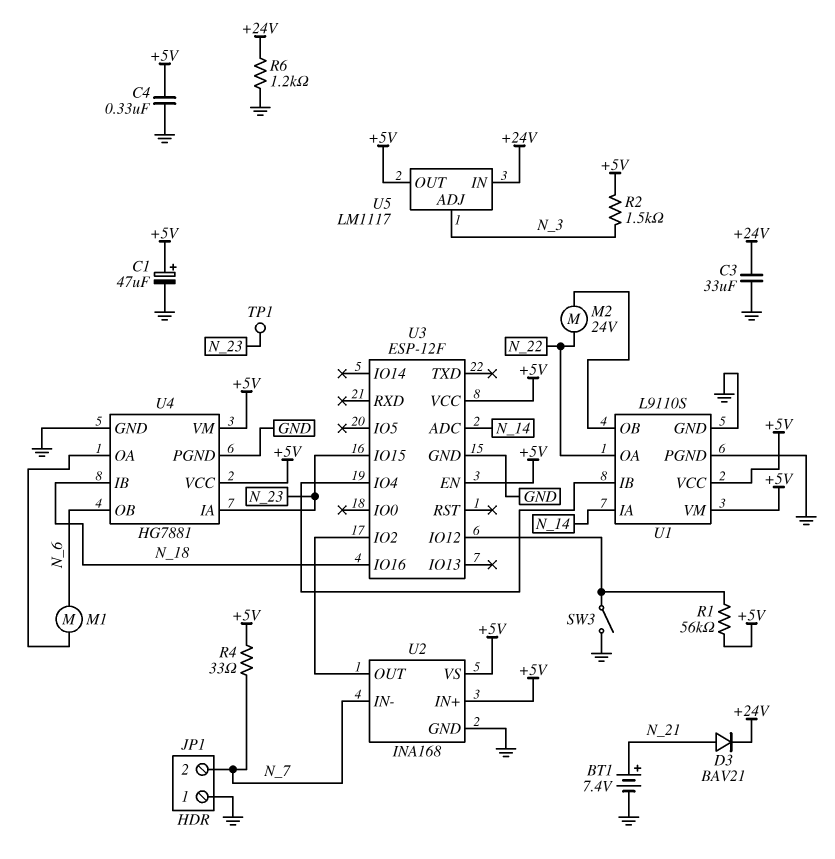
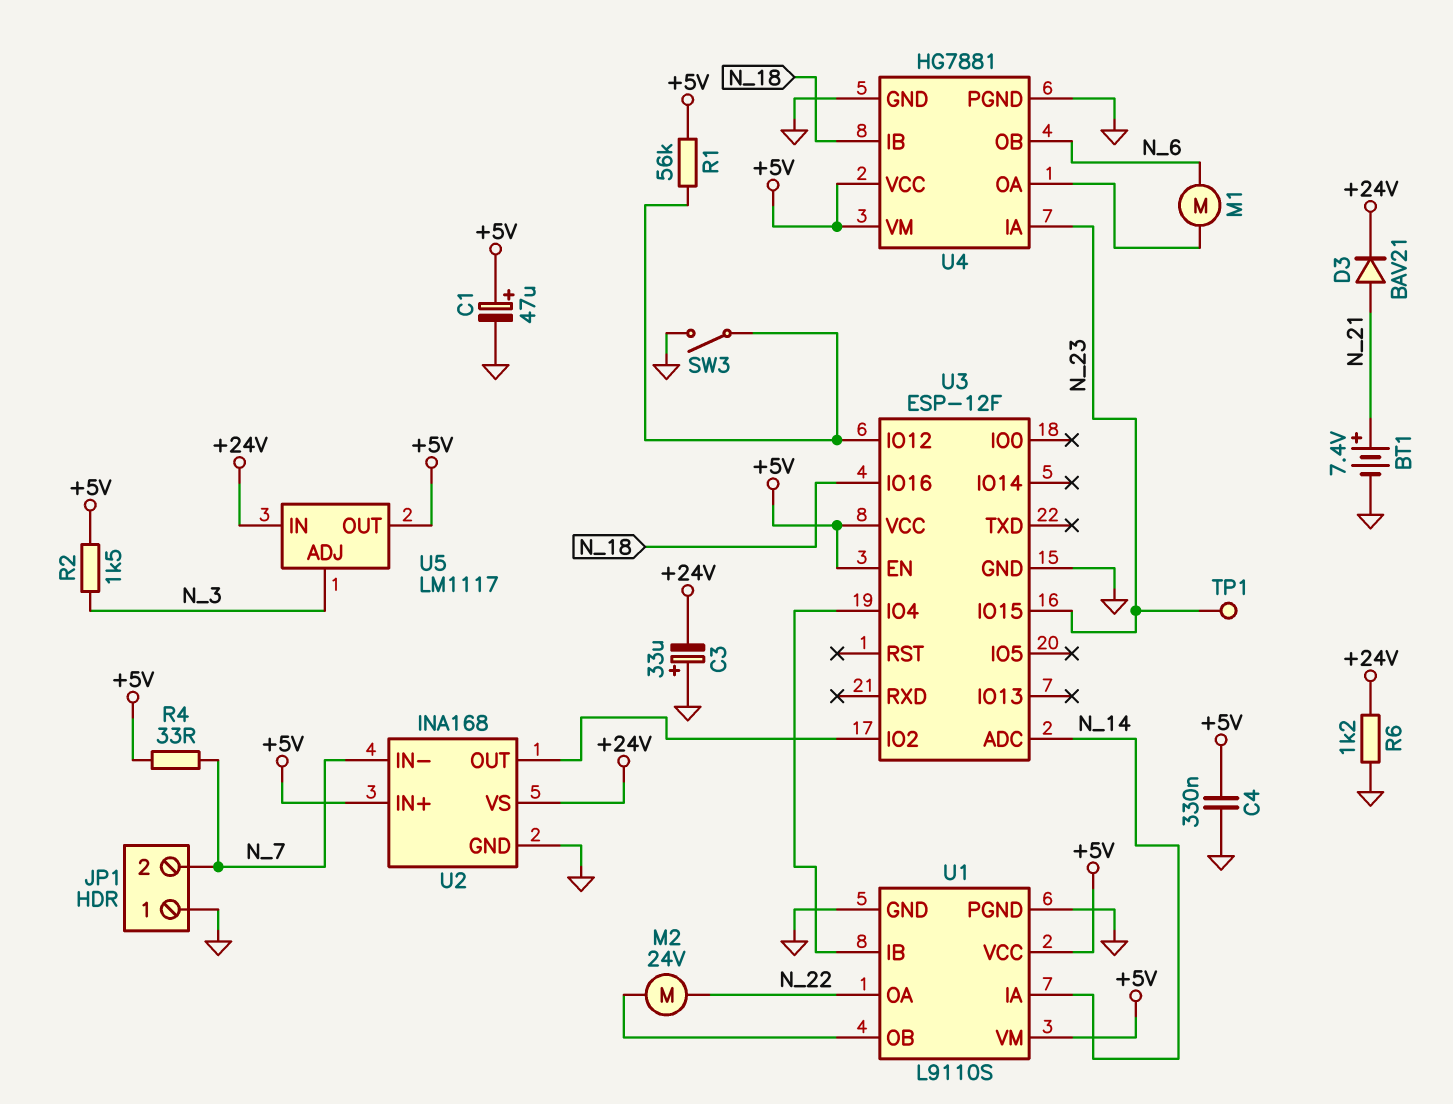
C3: 33uF (+24V, GND) -> 33uF (plus GND, minus +24V)
U2 pin VS: +5V -> +24V

